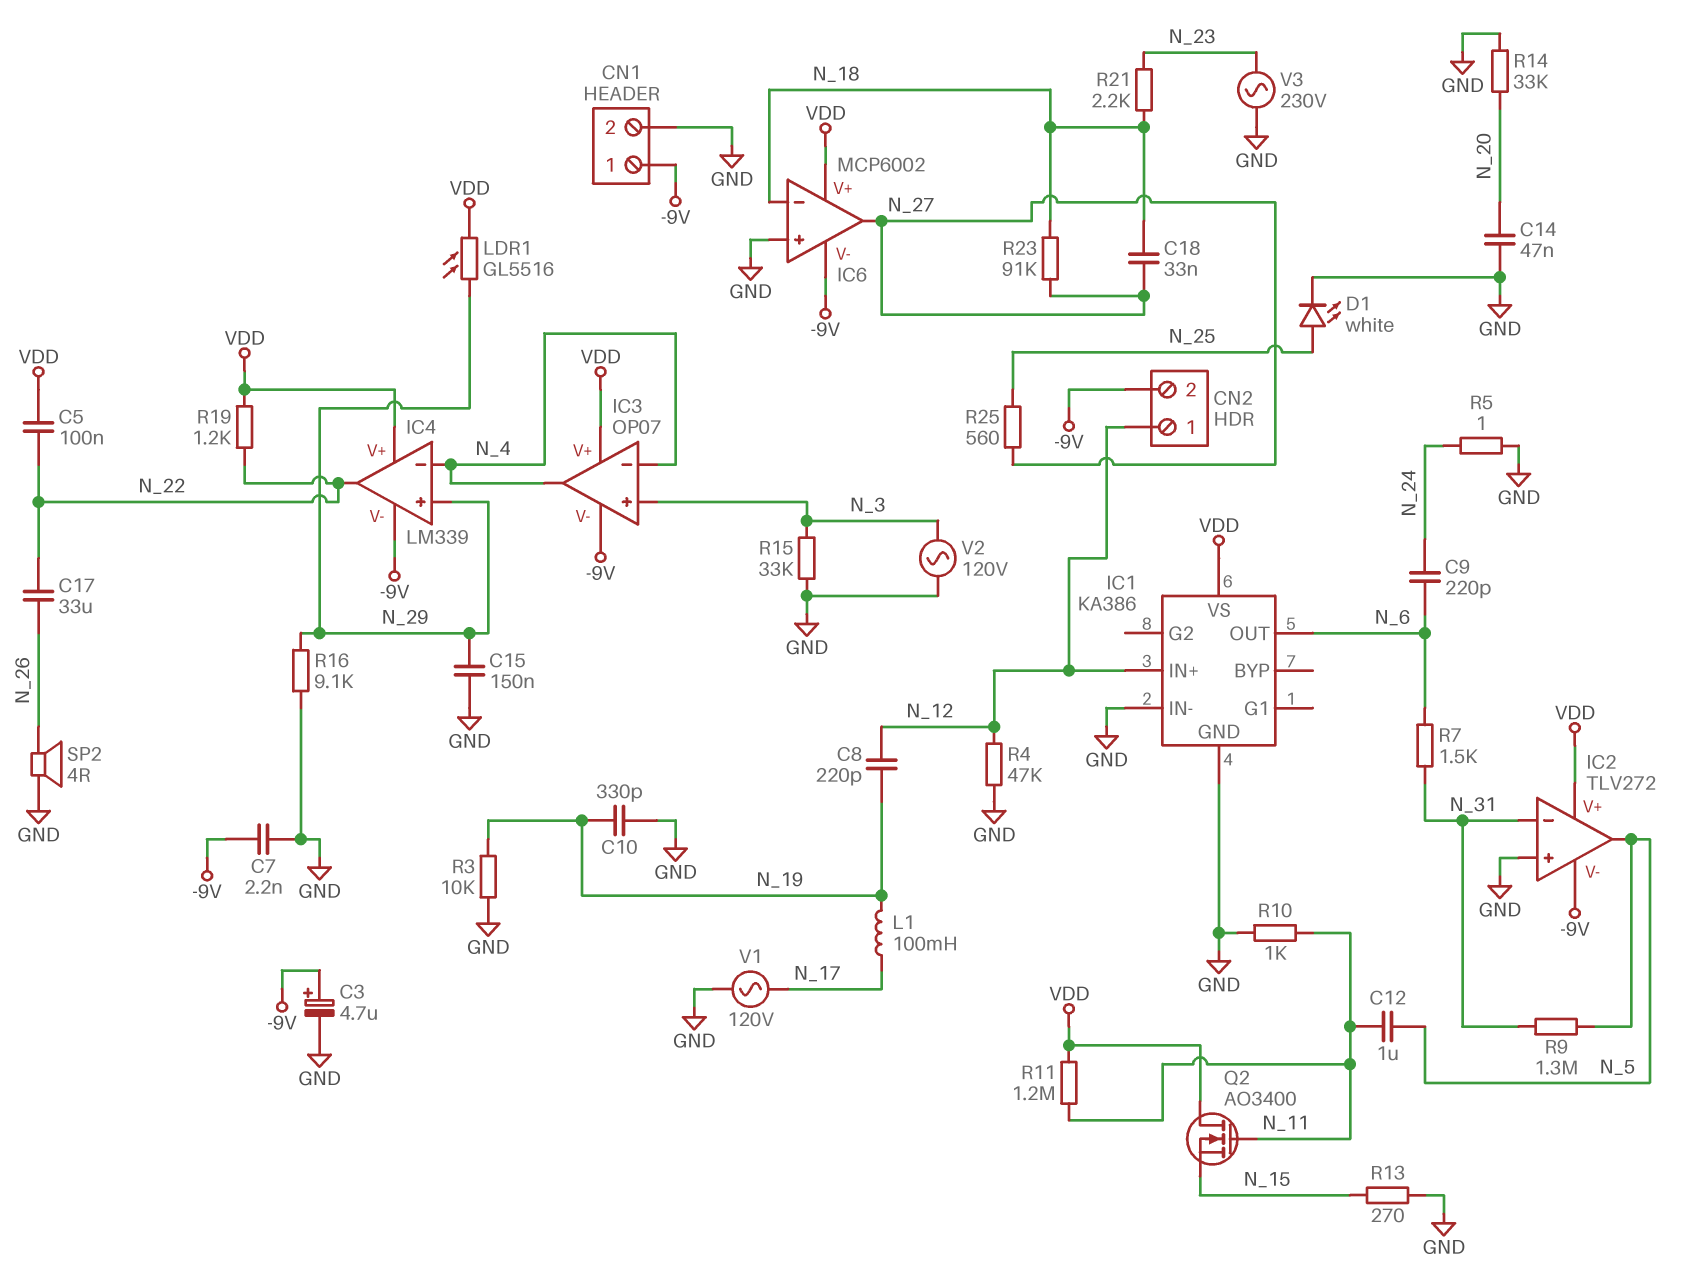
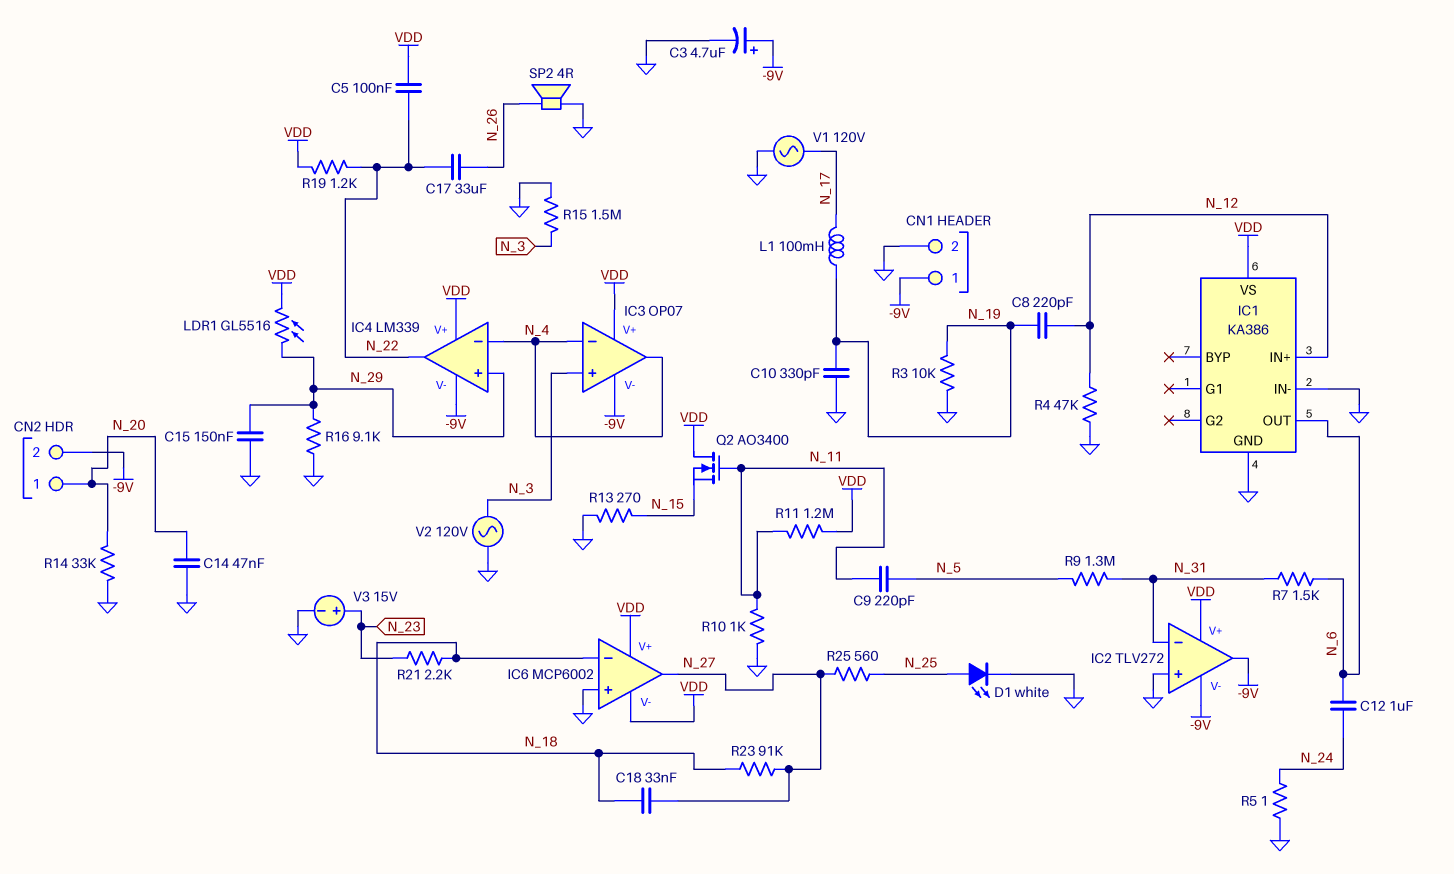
C7: 2.2nF (-9V, GND) -> none
C9: 220pF (N_6, N_24) -> 220pF (N_5, N_11)
C12: 1uF (N_5, N_11) -> 1uF (N_6, N_24)
CN2 pin 1: N_12 -> N_20
IC2 pin out: N_5 -> -9V
IC6 pin V-: -9V -> VDD
R15: 33k (GND, N_3) -> 1.5M (GND, N_3)
V3: AC 230V (GND, N_23) -> 15V (plus N_23, minus GND)

